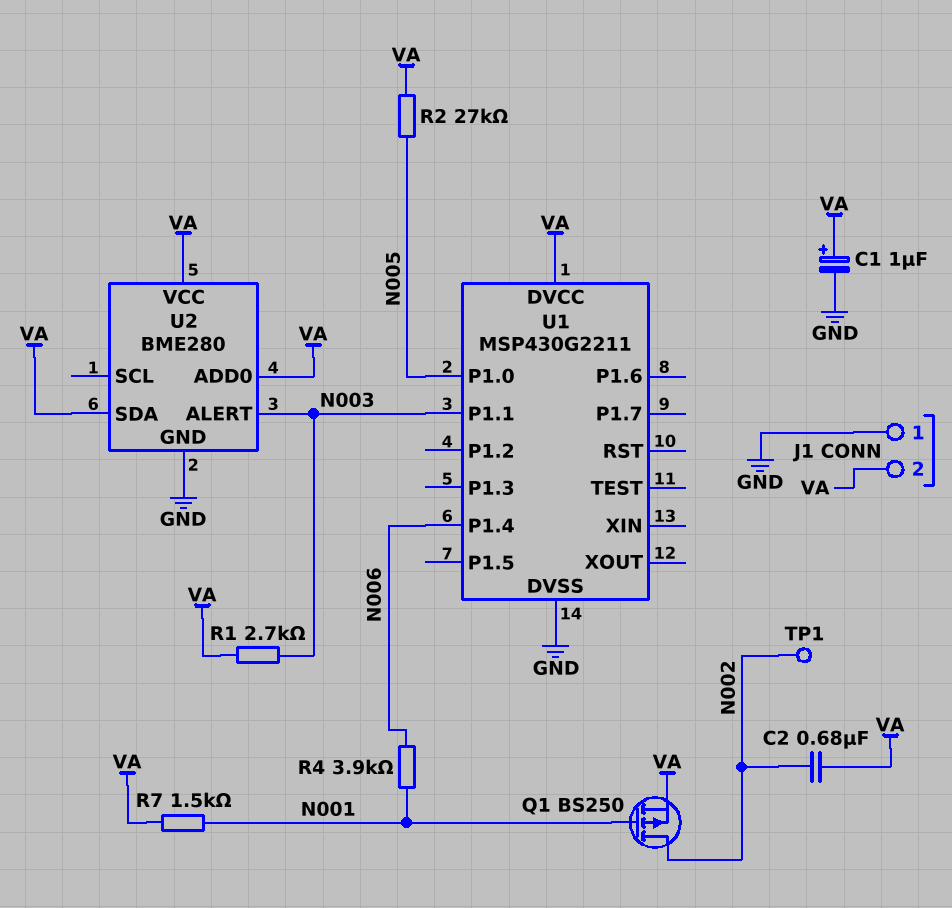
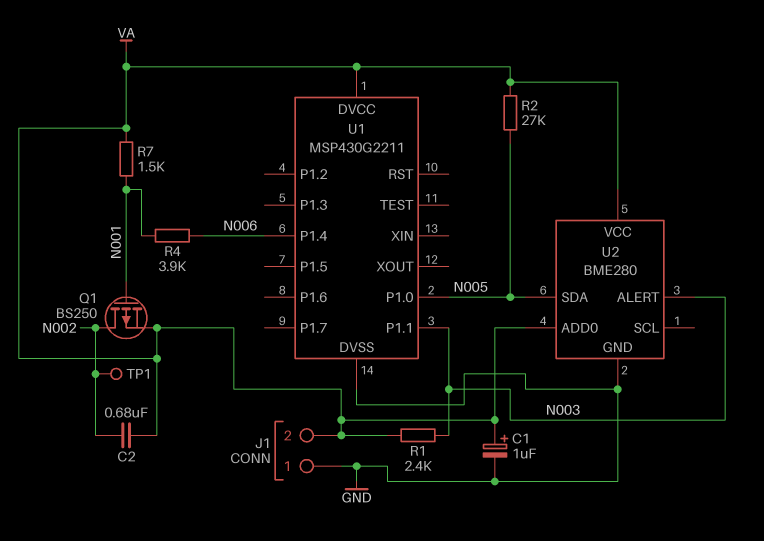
R1: 2.7k (N003, VA) -> 2.4k (N003, VA)
U2 pin SDA: VA -> N005

